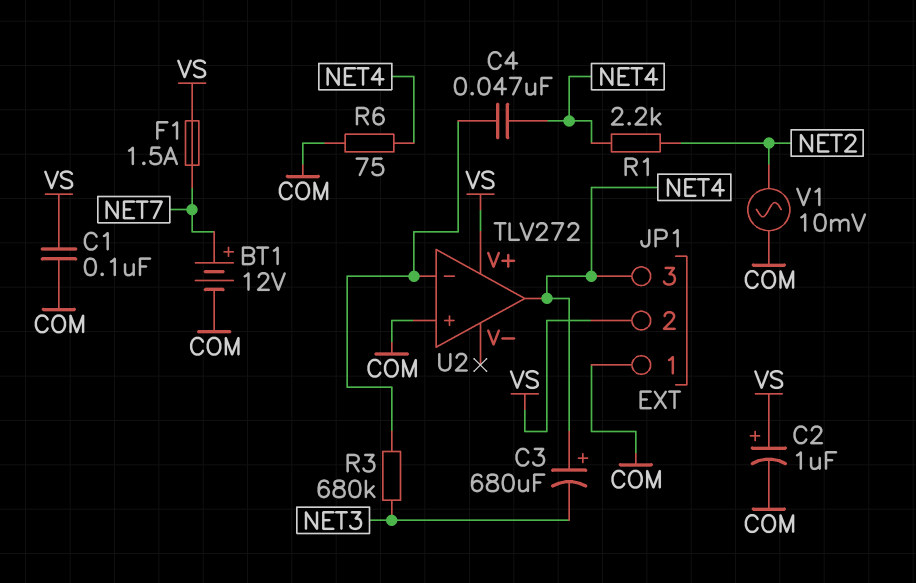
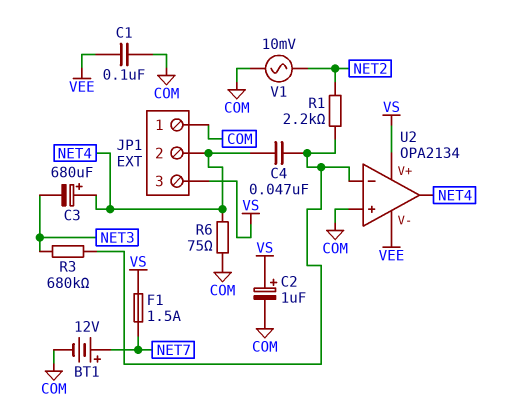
C1: 100nF (COM, VS) -> 100nF (COM, VEE)
JP1 pin 2: VS -> NET4
JP1 pin 3: NET4 -> VS
R1: 2.2k (NET2, NET4) -> 2.2k (NET2, U2/in-)
U2: TLV272 -> OPA2134
U2 pin V-: none -> VEE

